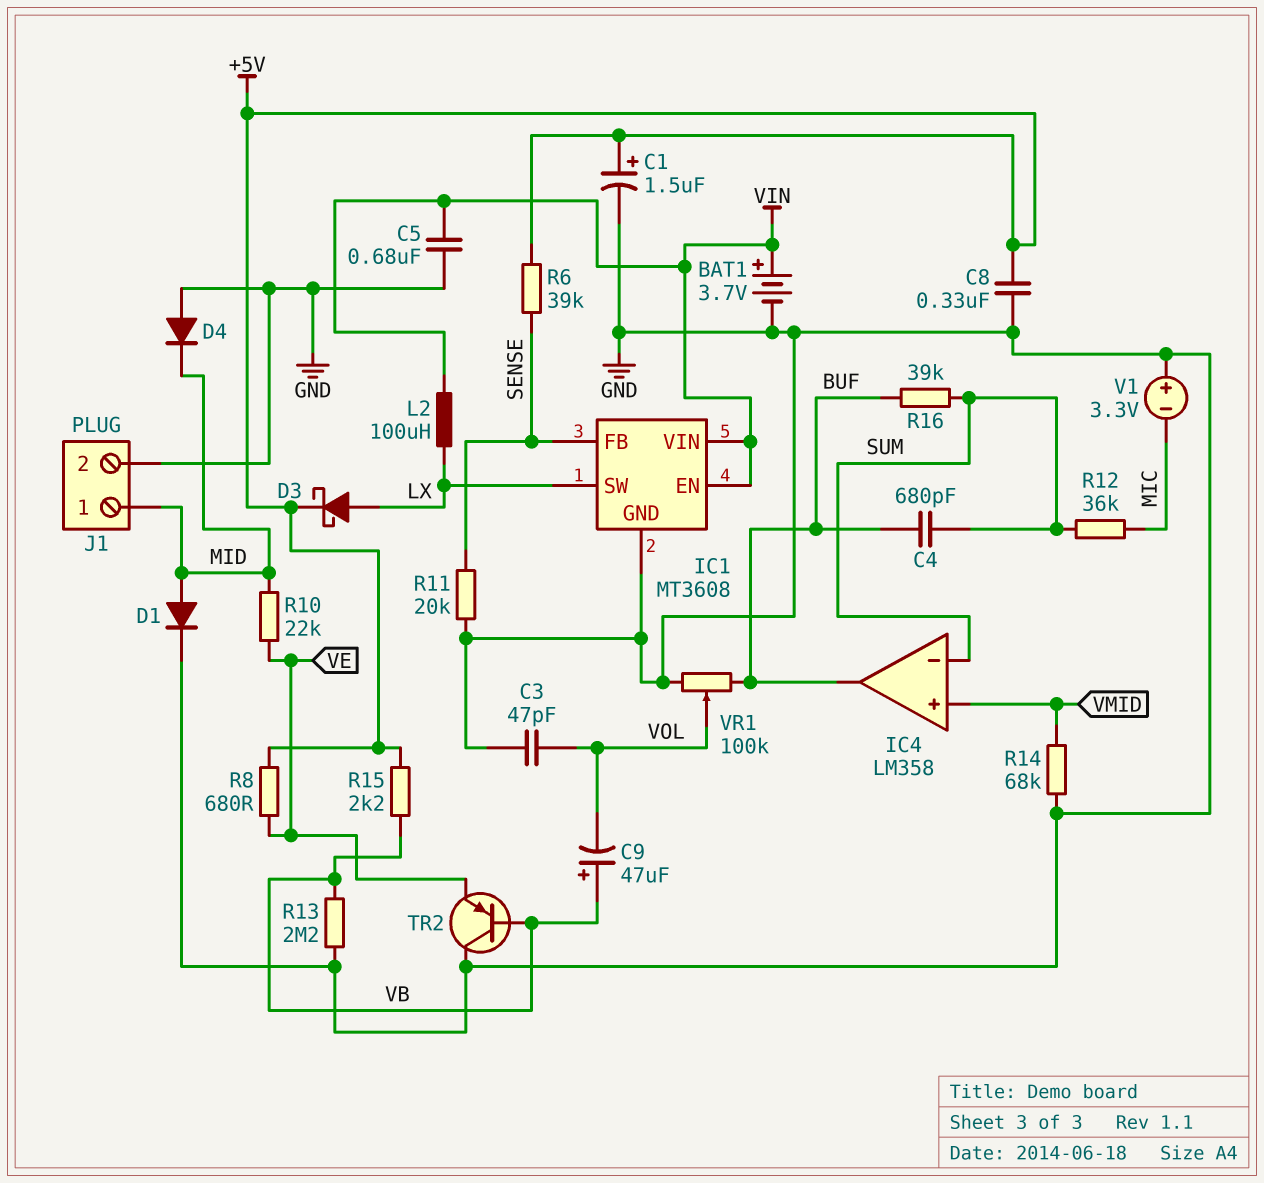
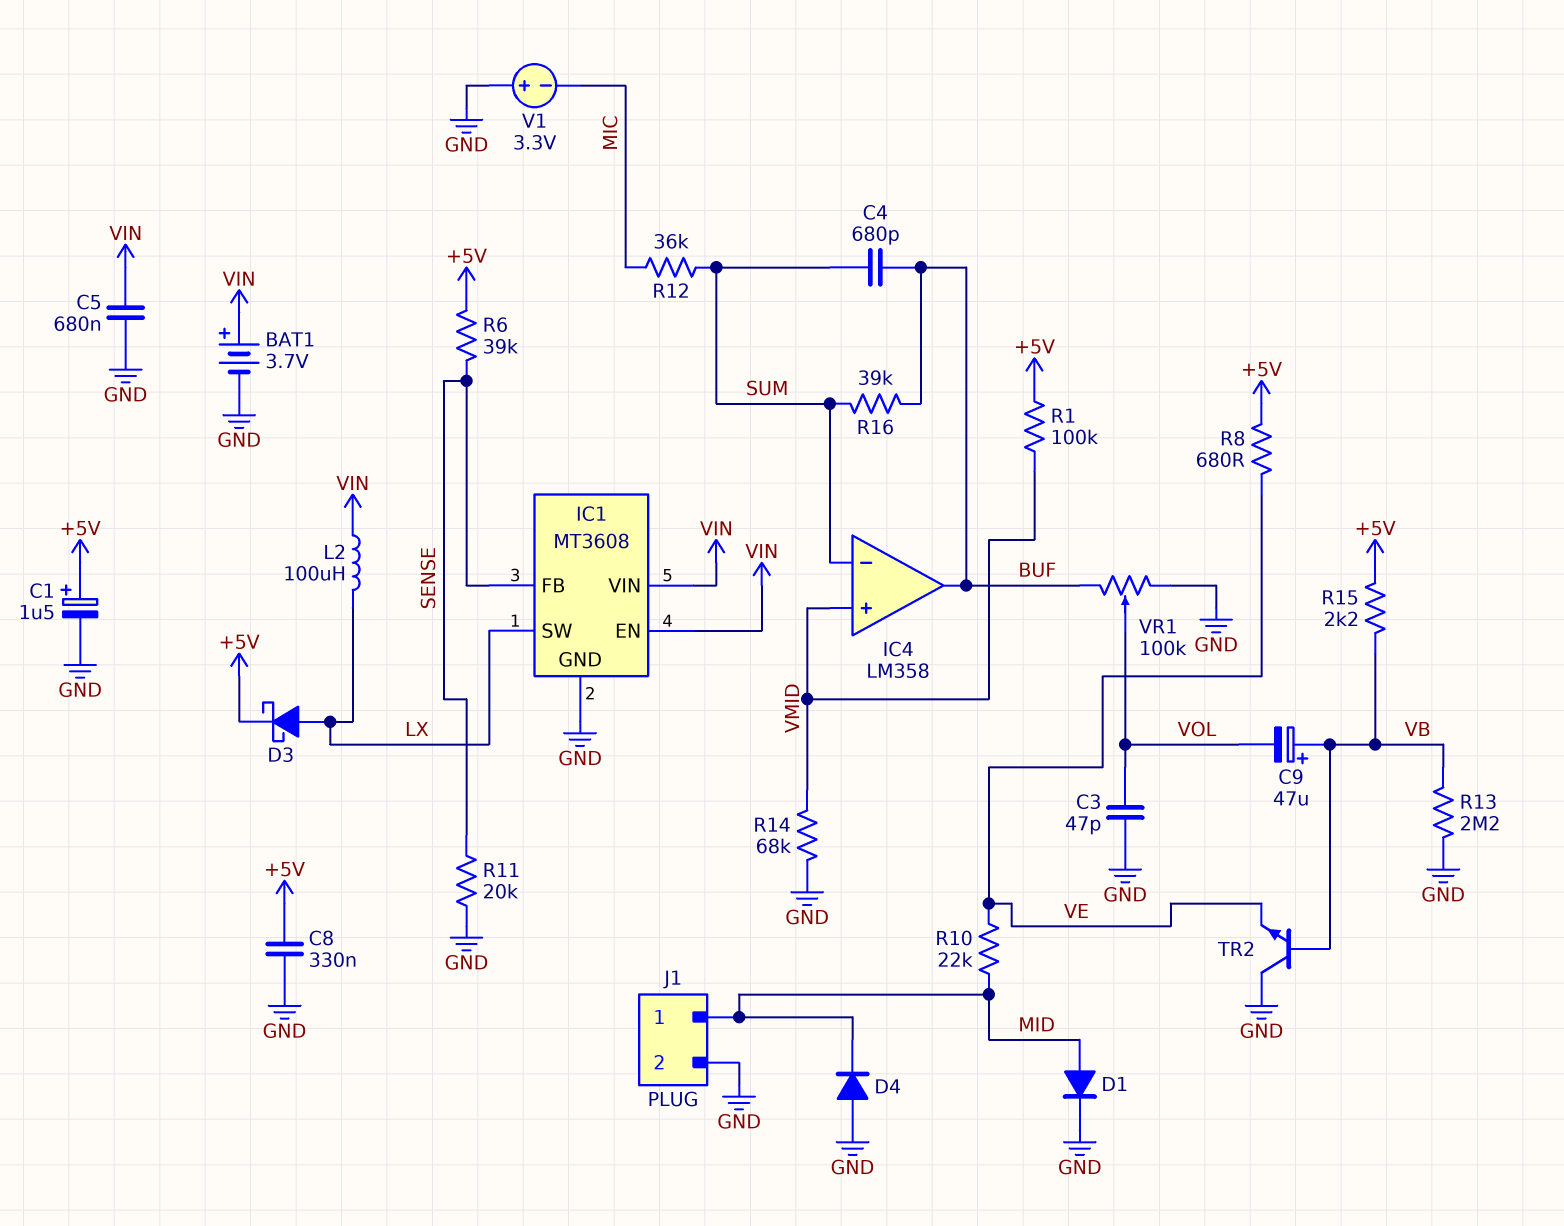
R1: none -> 100k (+5V, VMID)
TR2: PNP (B VB, C GND, E VE) -> NPN (B VB, C GND, E VE)

